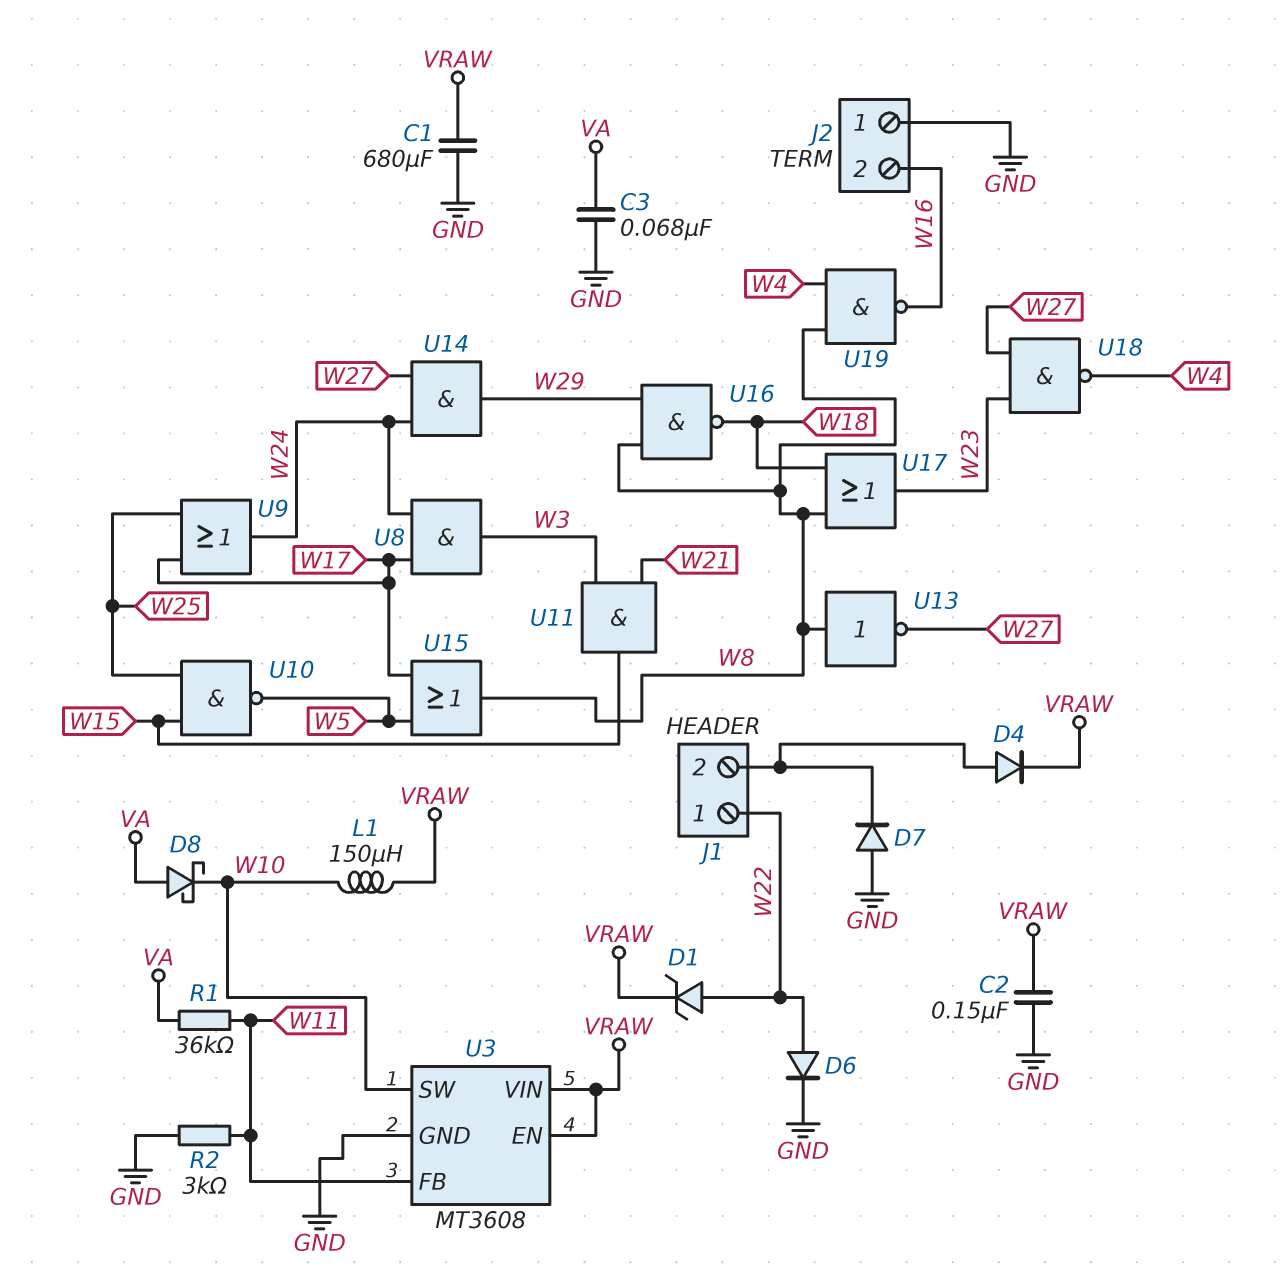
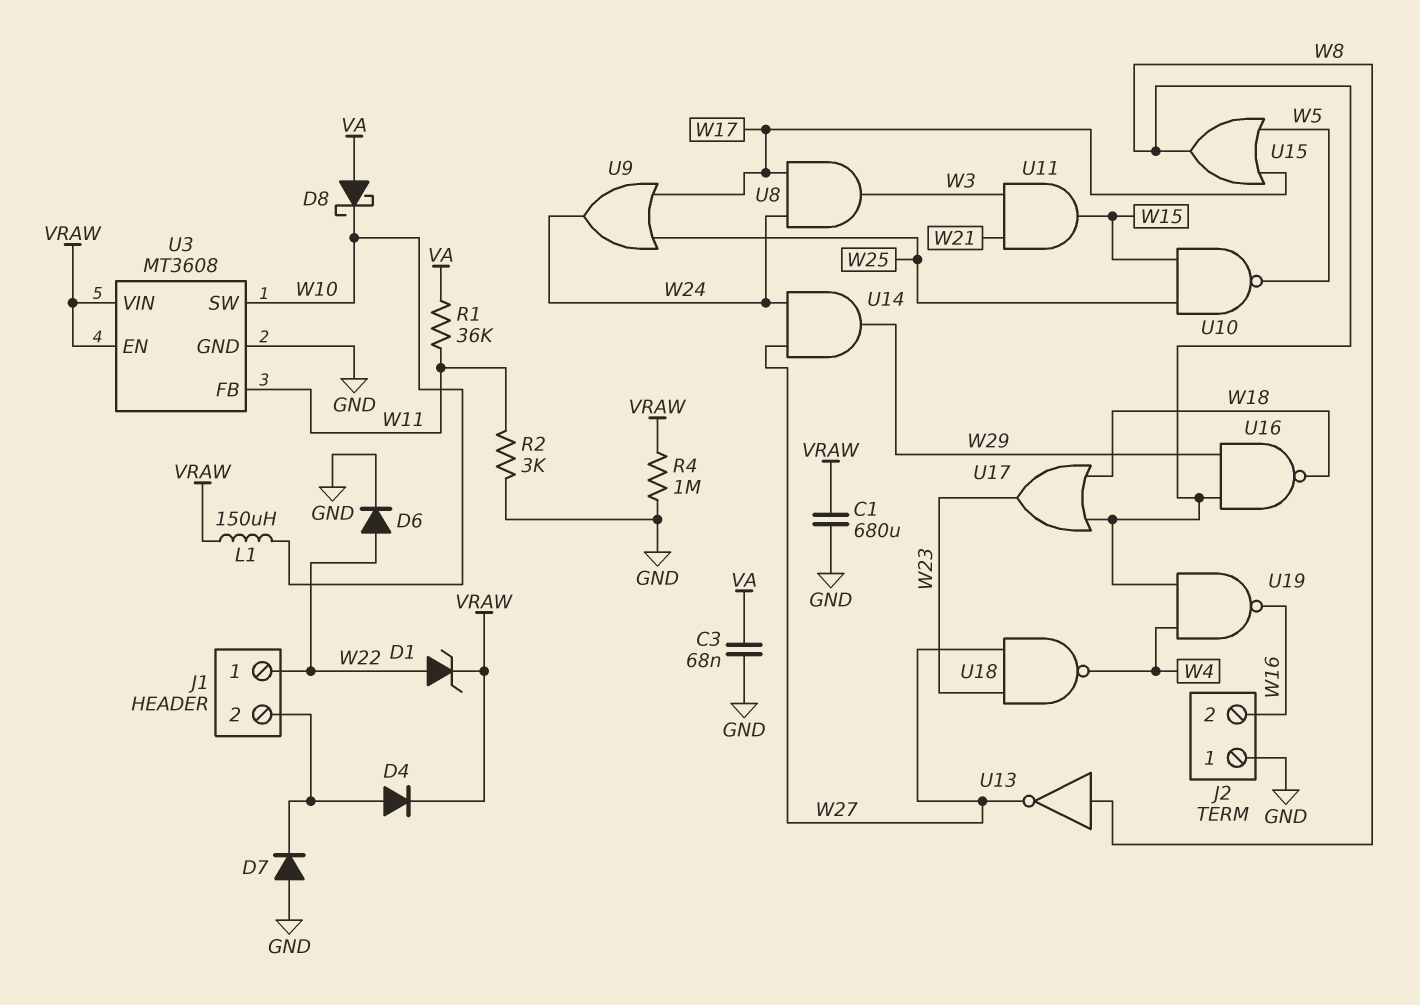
C2: 150nF (GND, VRAW) -> none
R4: none -> 1M (GND, VRAW)

